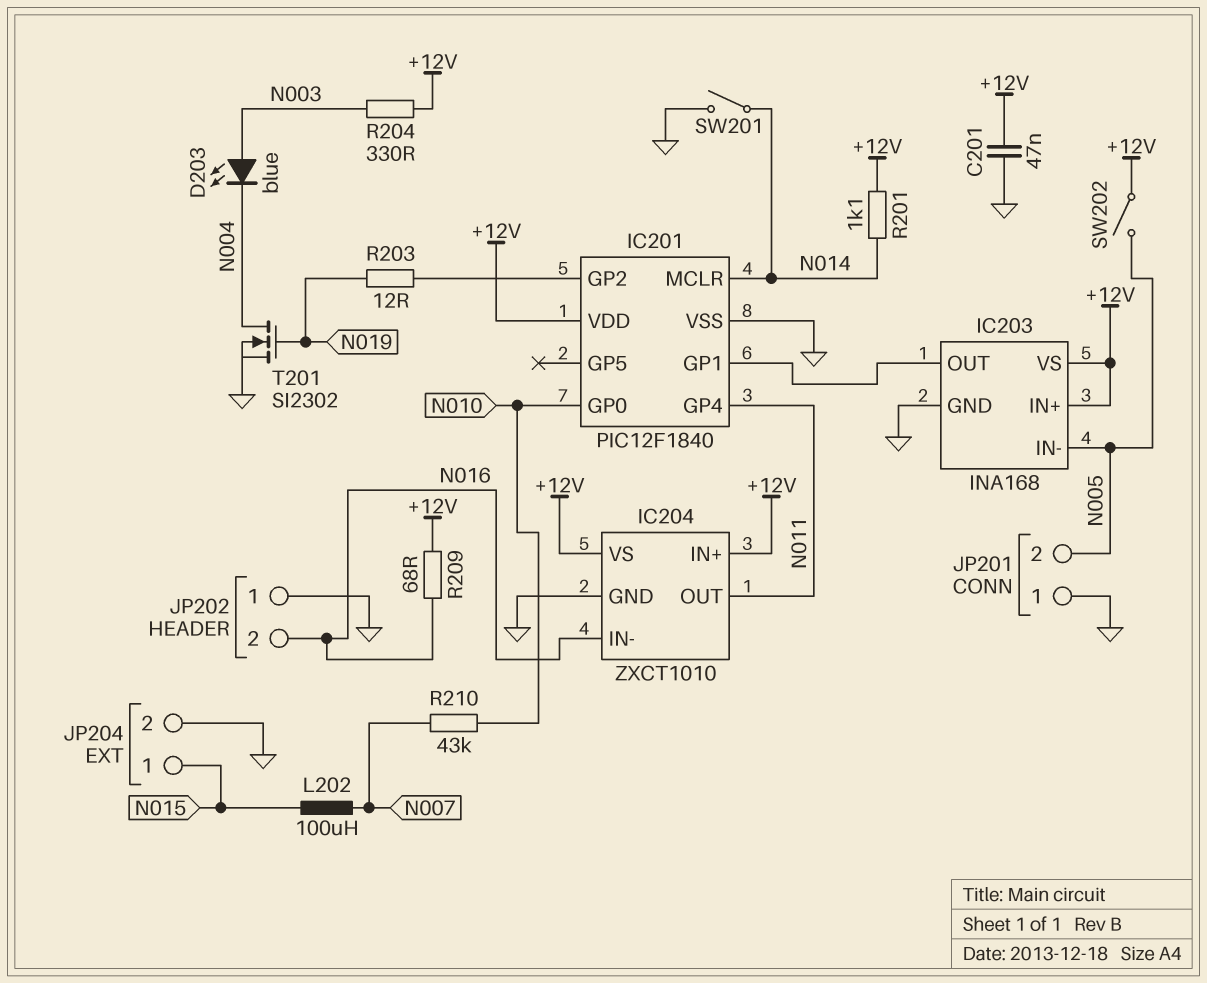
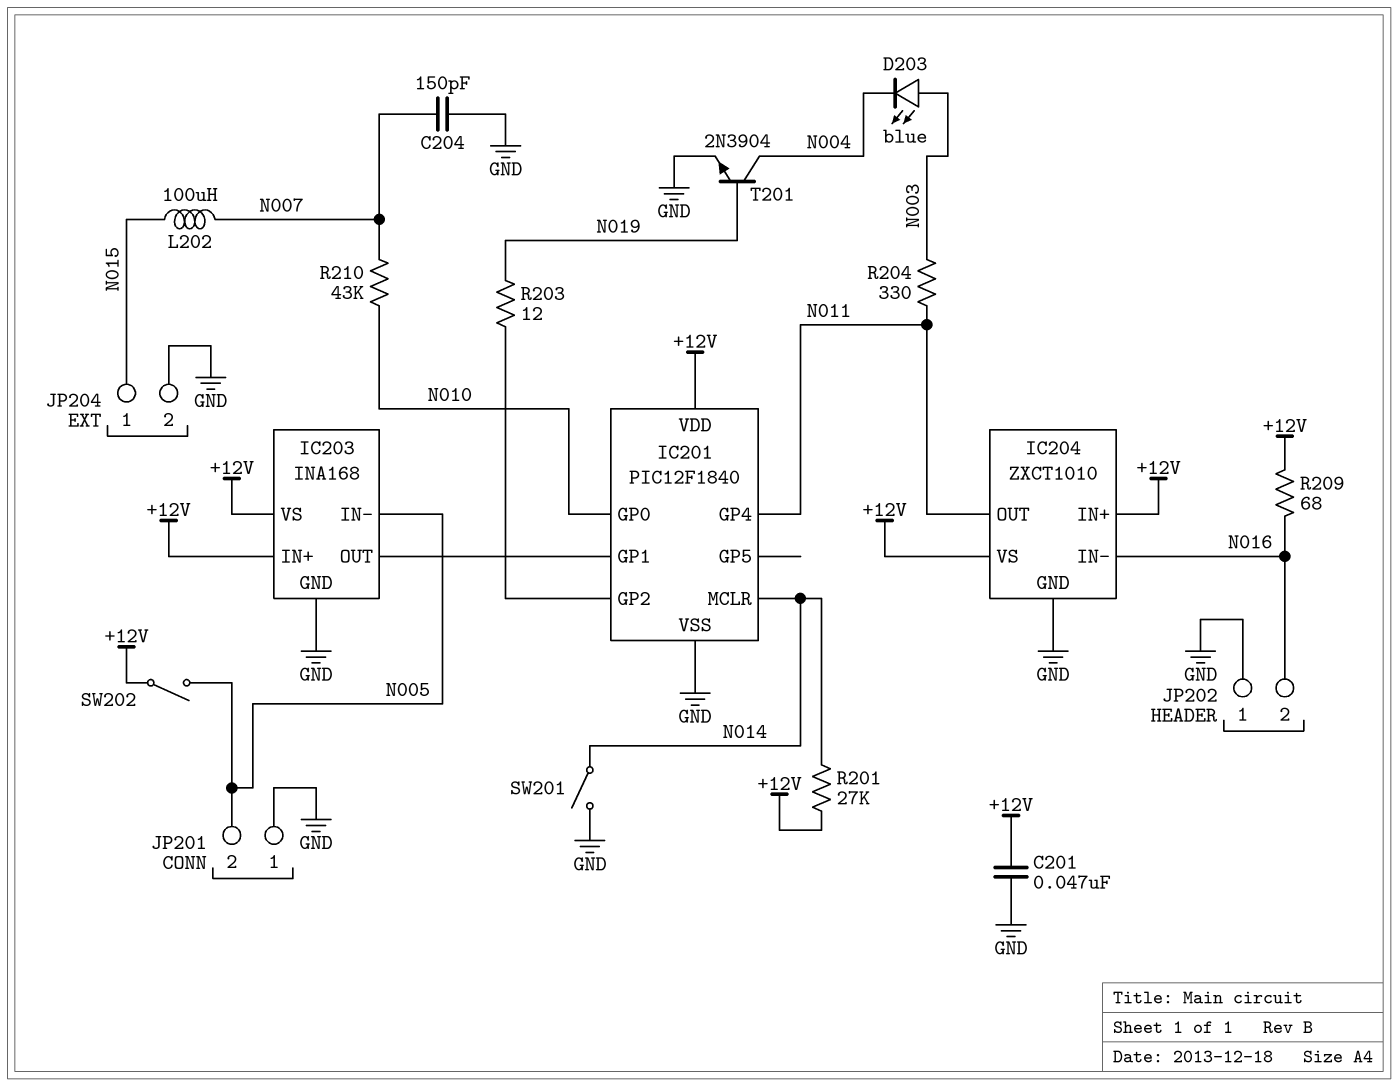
C204: none -> 150pF (GND, N007)
R201: 1.1k (+12V, N014) -> 27k (+12V, N014)
R204: 330 (+12V, N003) -> 330 (N003, N011)
T201: NMOS SI2302 (G N019, D N004, S GND) -> NPN 2N3904 (B N019, C N004, E GND)

